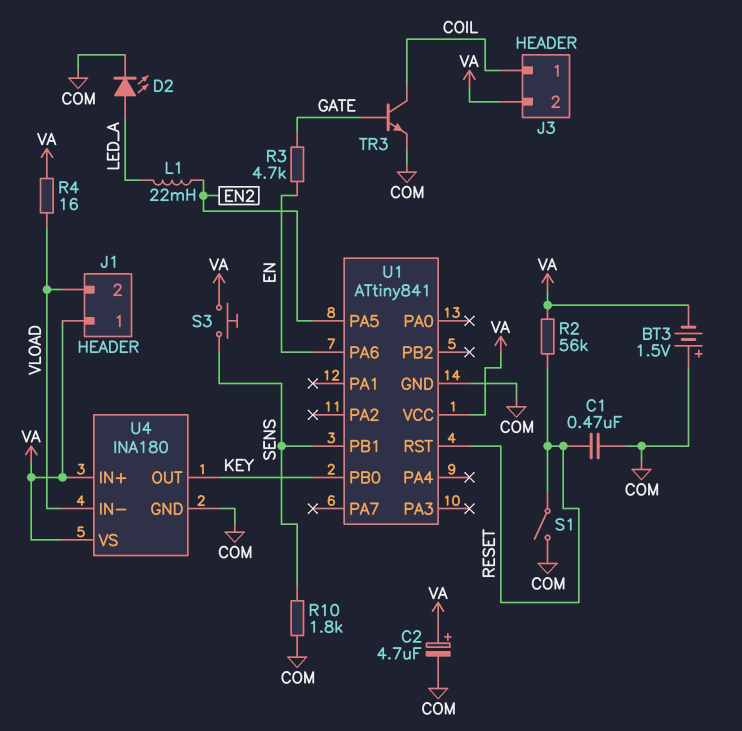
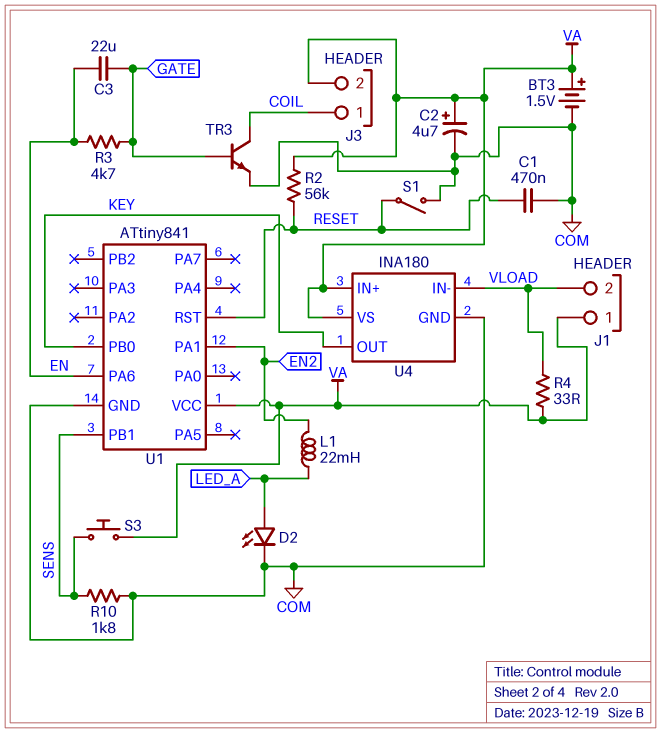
BT3: 1.5V (plus COM, minus VA) -> 1.5V (plus VA, minus COM)
C3: none -> 22uF (EN, GATE)
R4: 16 (VA, VLOAD) -> 33 (VA, VLOAD)
U1 pin PA1: none -> EN2
U1 pin PA5: EN2 -> none

